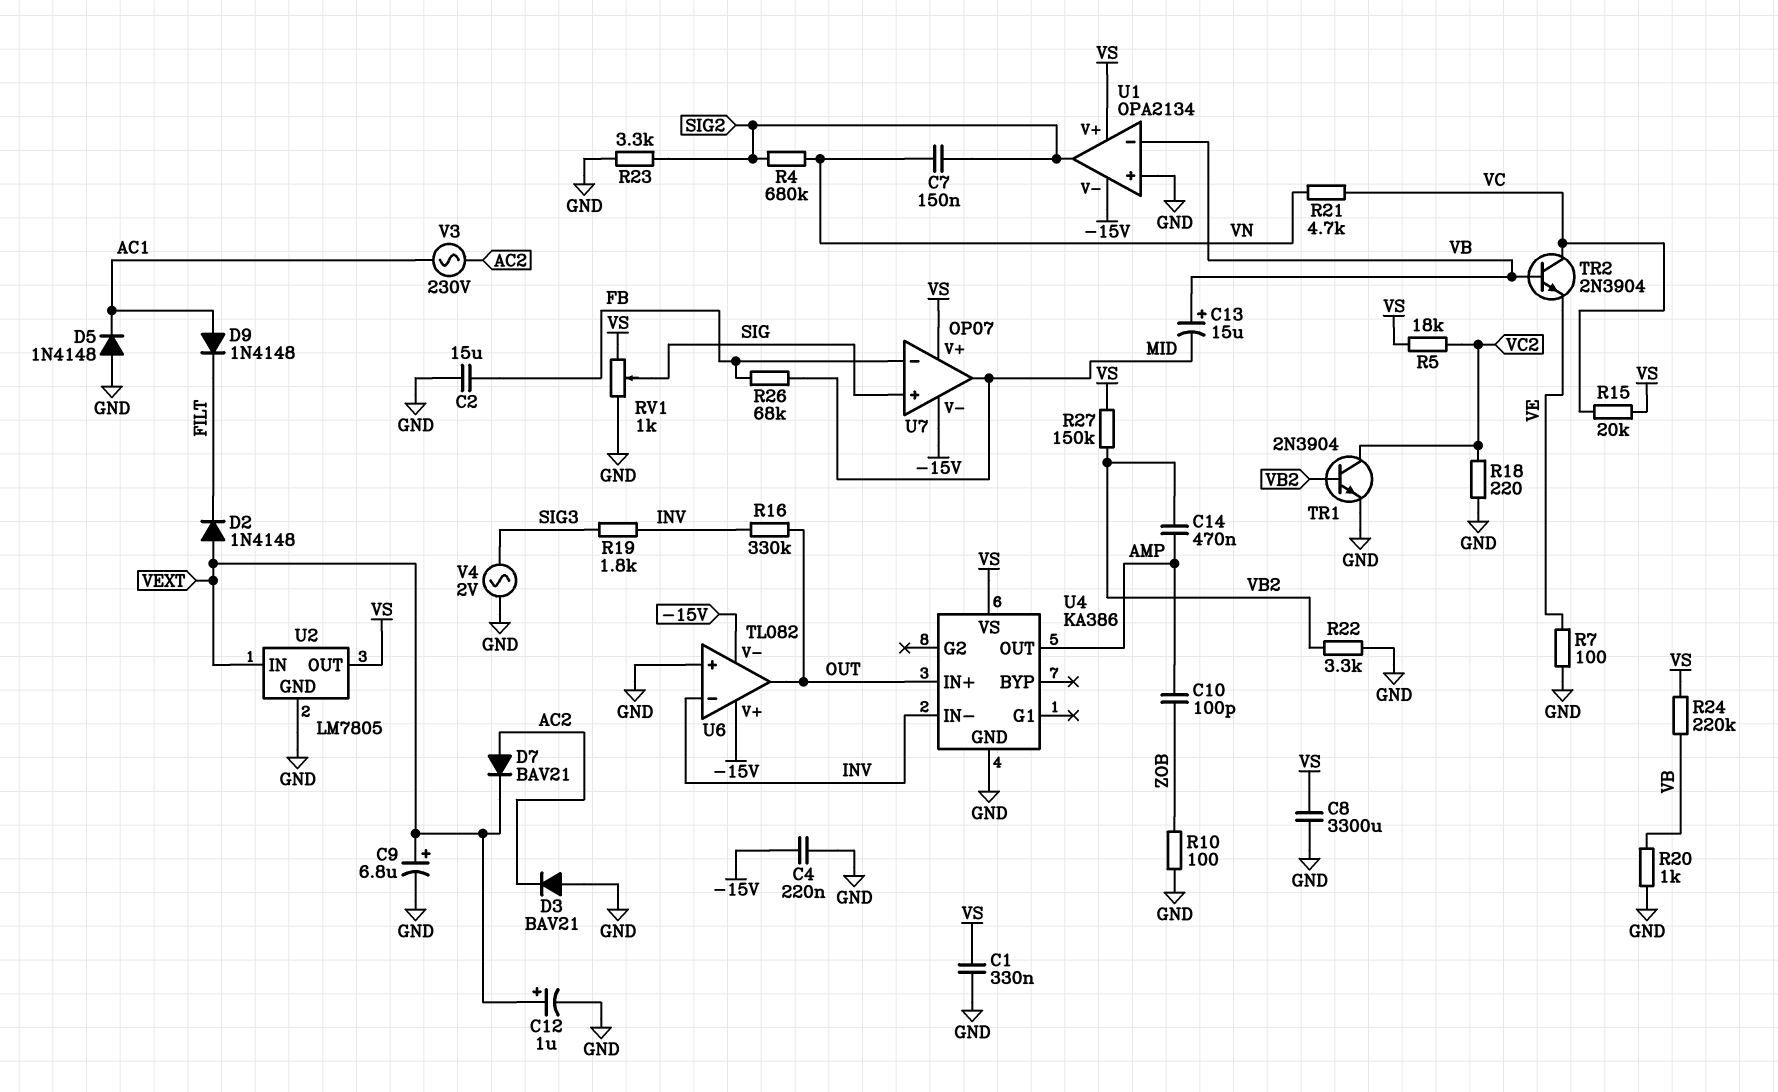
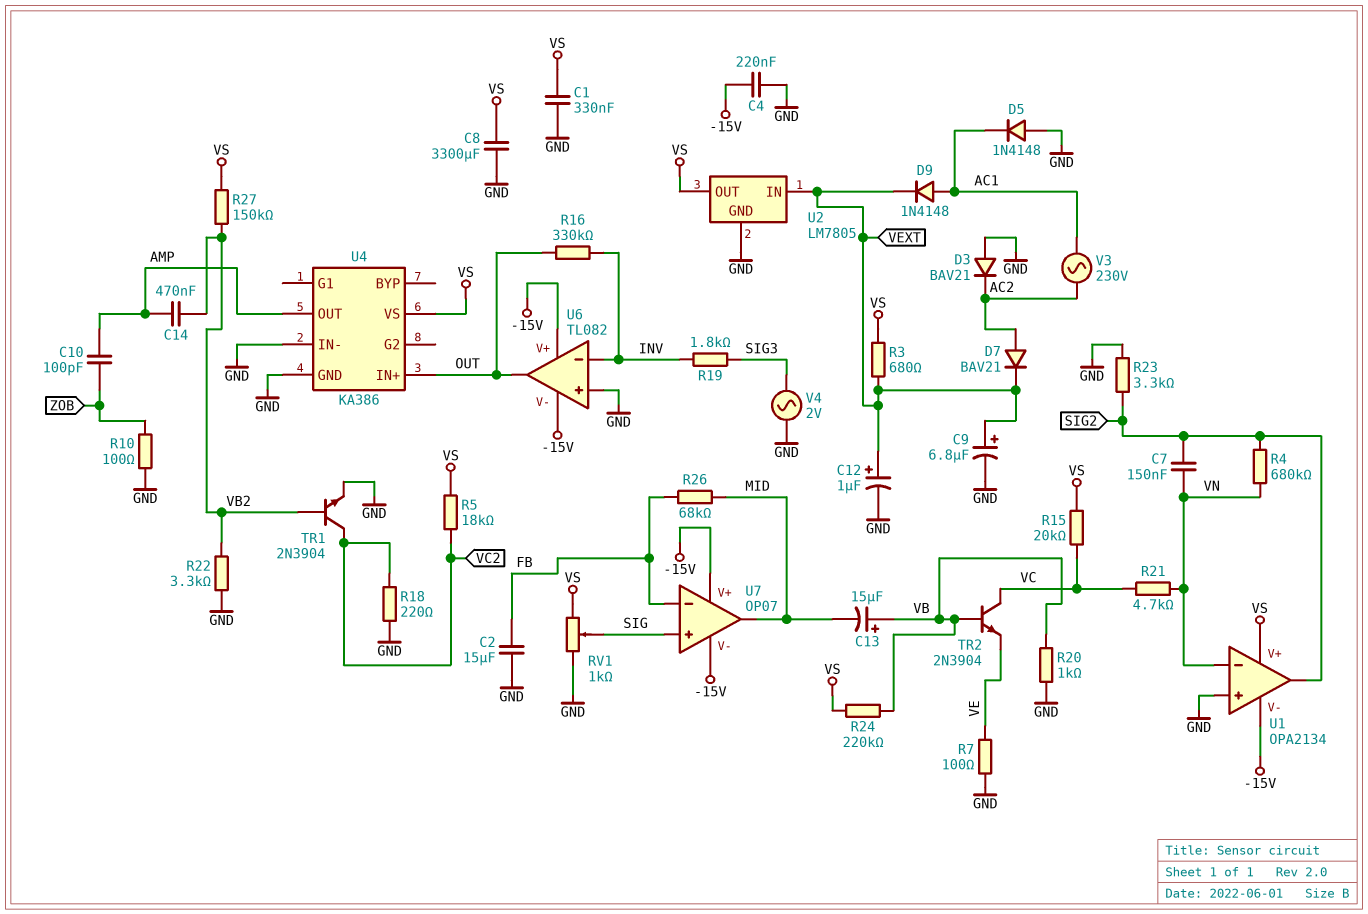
D2: diode 1N4148 (A VEXT, K FILT) -> none
D9: diode 1N4148 (A AC1, K FILT) -> diode 1N4148 (A AC1, K VEXT)
R3: none -> 680 (VEXT, VS)
U1 pin in-: VB -> VN
U4 pin IN-: INV -> GND
U7 pin V+: VS -> -15V

